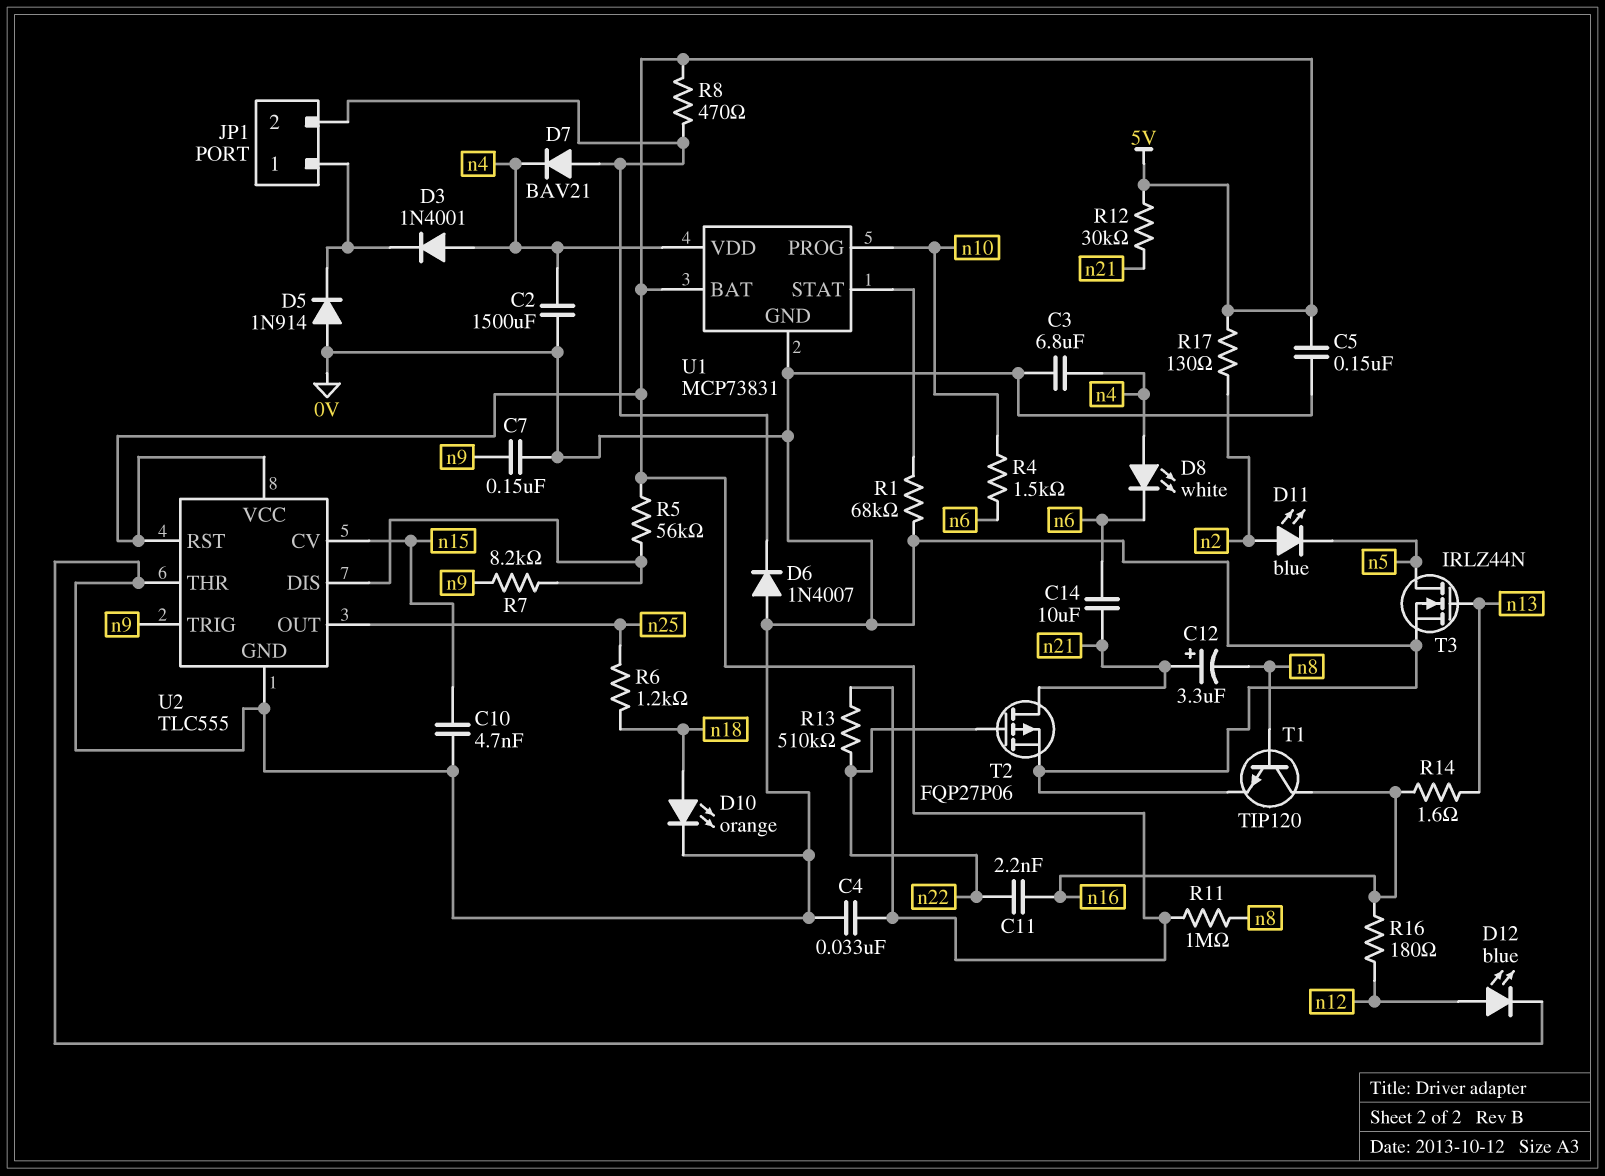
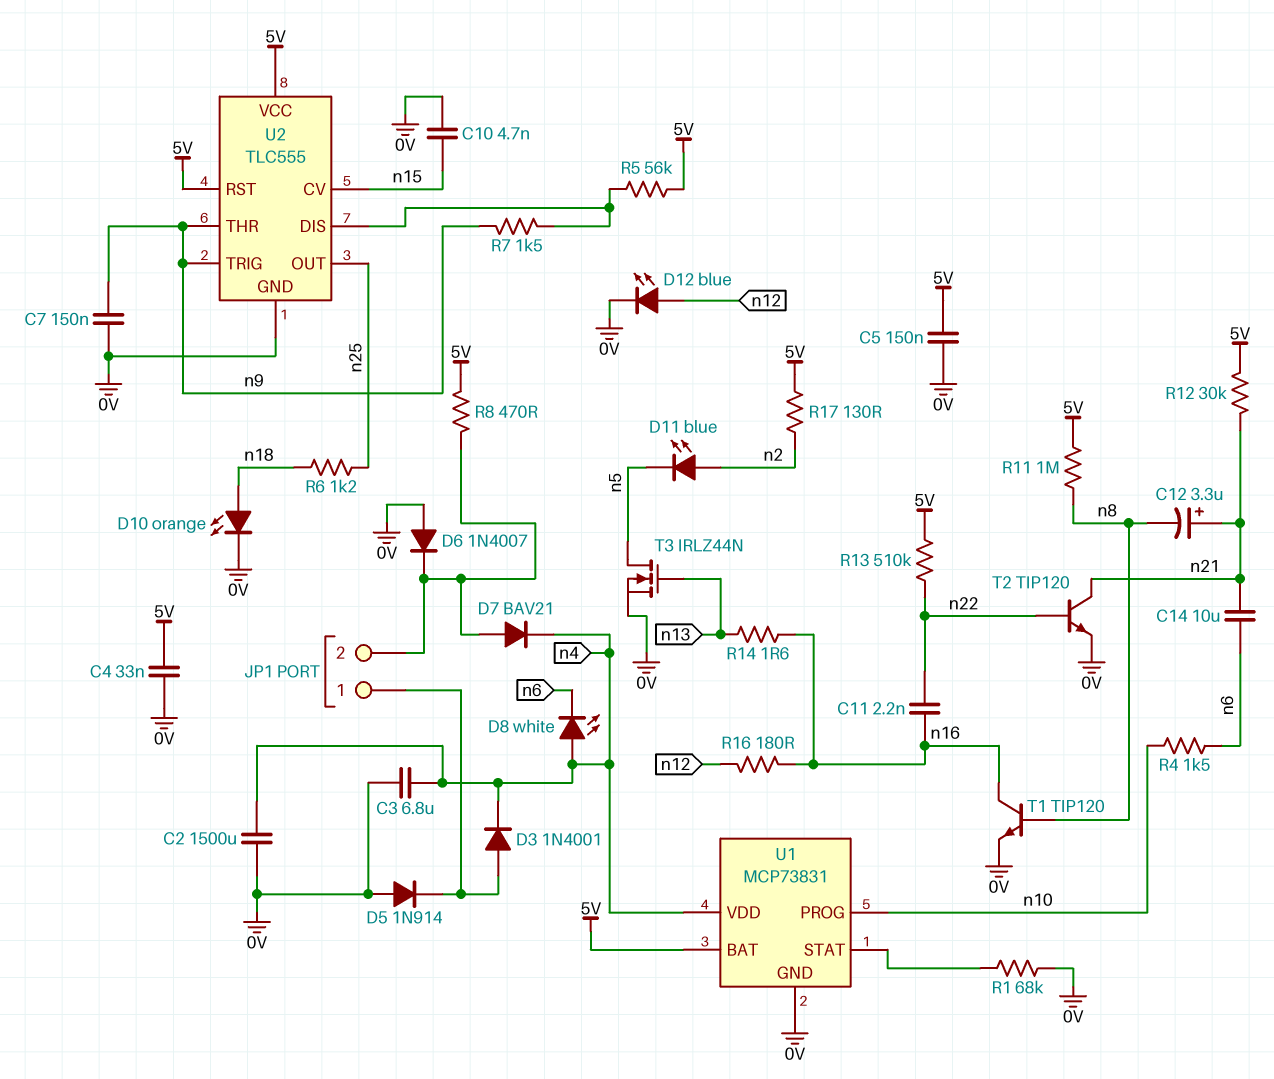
D3: diode 1N4001 (A n4, K JP1/1) -> diode 1N4001 (A JP1/1, K n4)
R7: 8.2k (U2/DIS, n9) -> 1.5k (U2/DIS, n9)
T2: PMOS FQP27P06 (G n22, D n21, S 0V) -> NPN TIP120 (B n22, C n21, E 0V)
U2 pin THR: 0V -> n9

